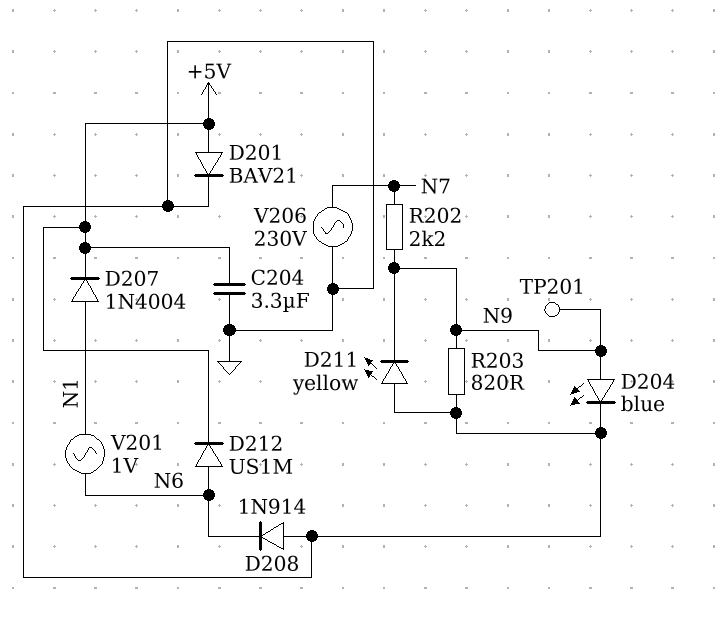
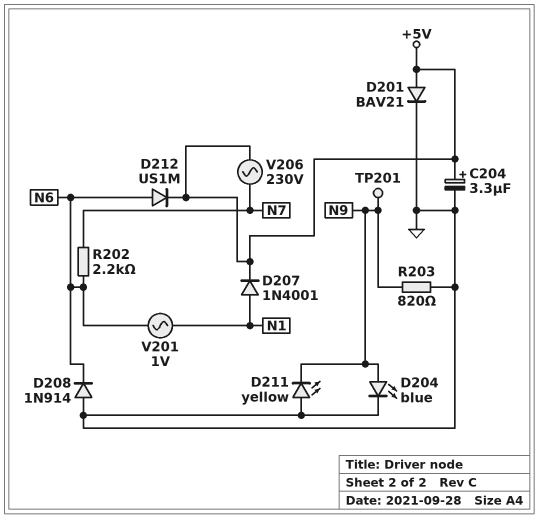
C204: 3.3uF (+5V, GND) -> 3.3uF (plus +5V, minus GND)
D207: diode 1N4004 (A N1, K +5V) -> diode 1N4001 (A N1, K +5V)
R202: 2.2k (N7, N9) -> 2.2k (N6, N7)
V206: AC 230V (GND, N7) -> AC 230V (+5V, N7)

